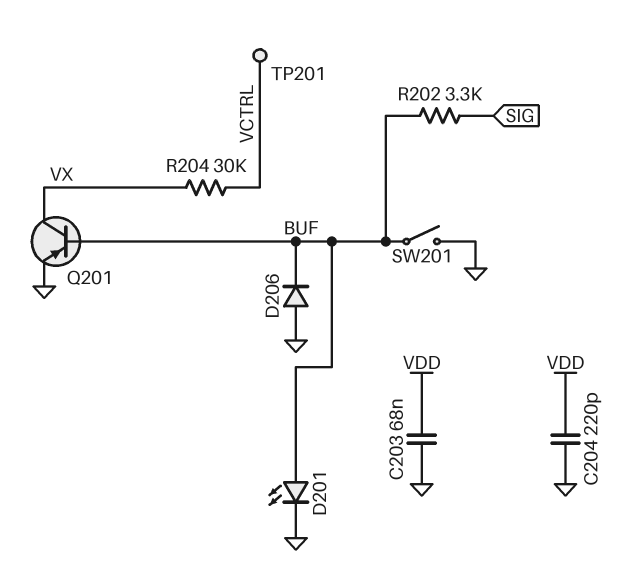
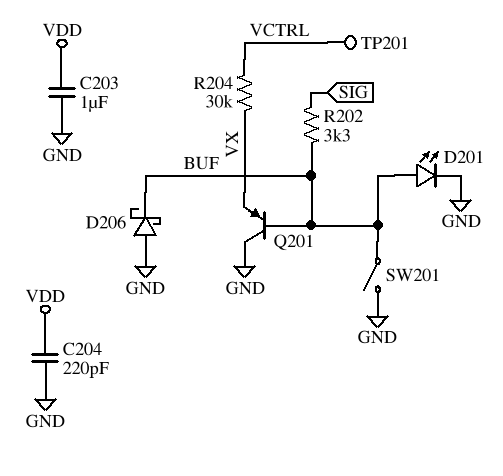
C203: 68nF (GND, VDD) -> 1uF (GND, VDD)
D206: diode (A GND, K BUF) -> schottky (A GND, K BUF)
Q201: PNP (B BUF, C VX, E GND) -> PNP (B BUF, C GND, E VX)

